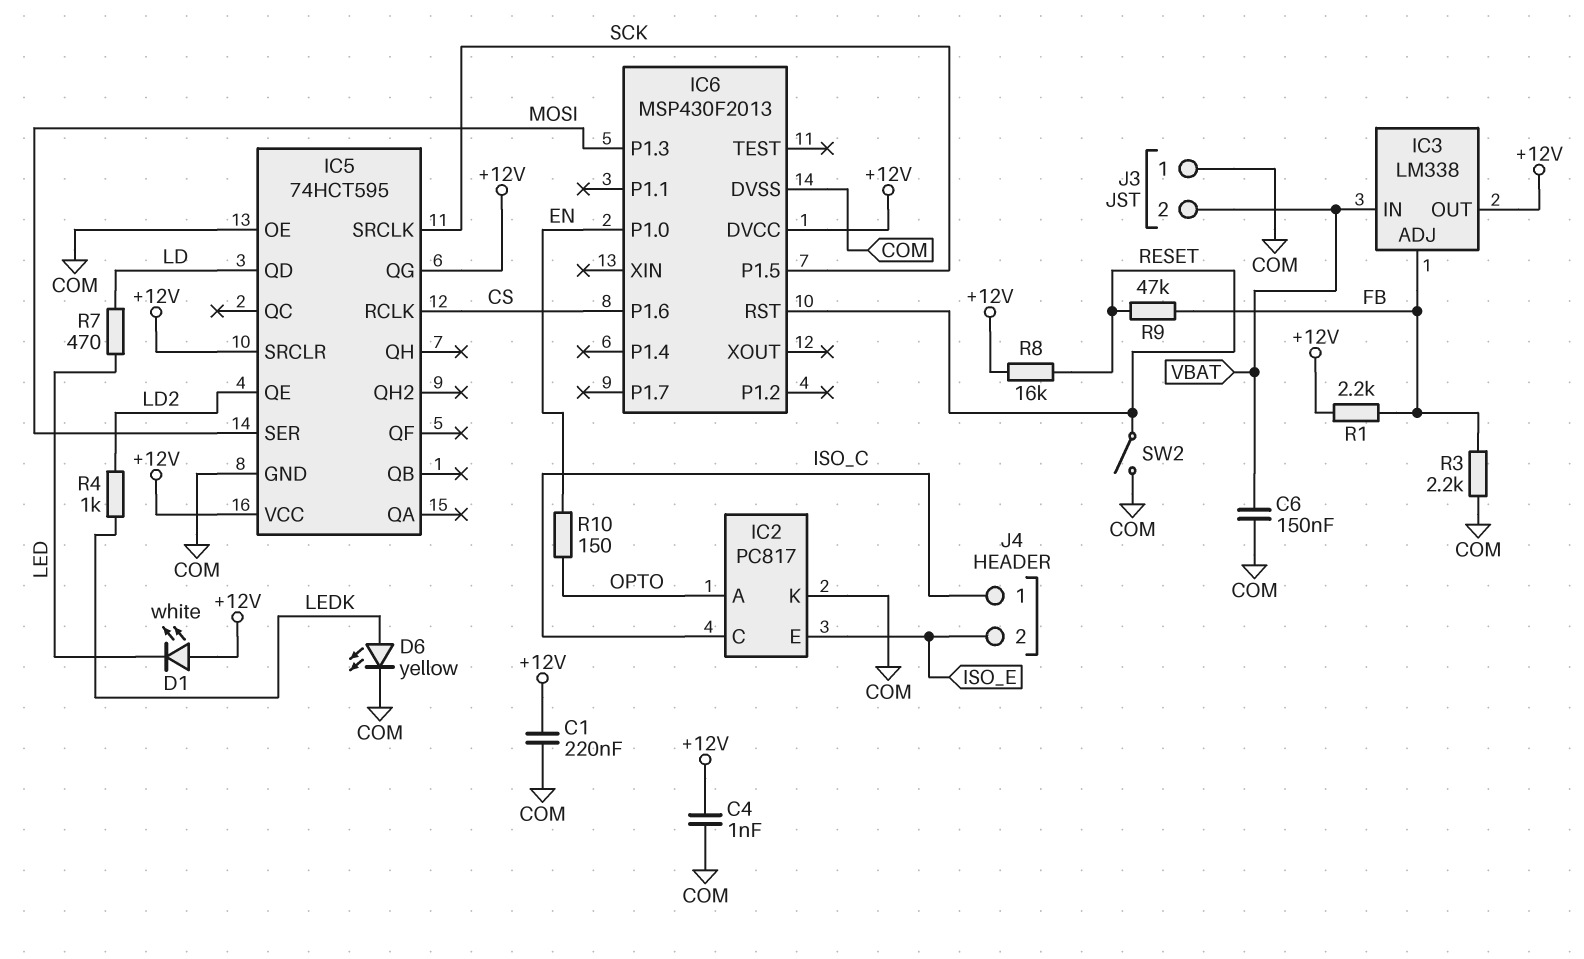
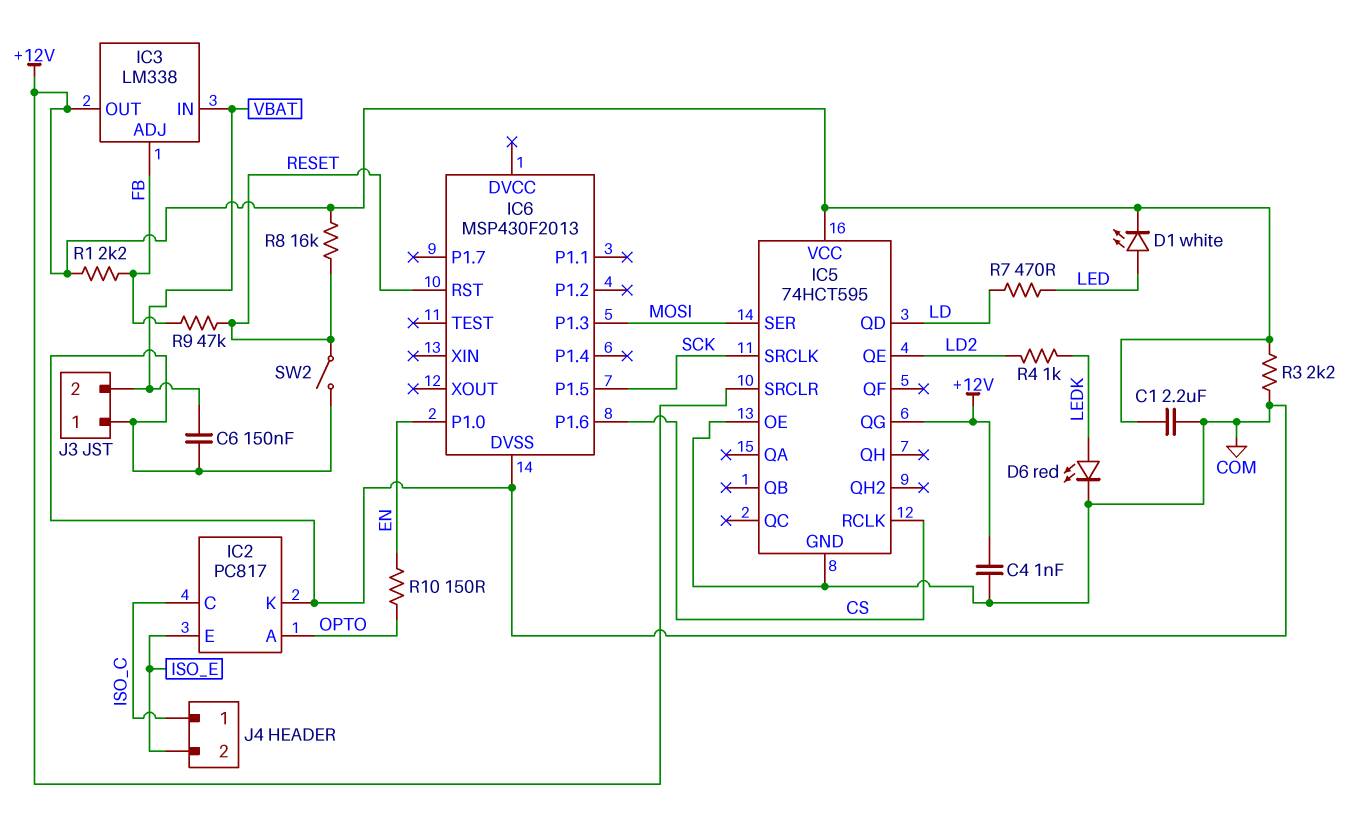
C1: 220nF (+12V, COM) -> 2.2uF (+12V, COM)
D1: LED white (A +12V, K LED) -> LED white (A LED, K +12V)
D6: LED yellow (A LEDK, K COM) -> LED red (A LEDK, K COM)
IC6 pin DVCC: +12V -> none
R3: 2.2k (COM, FB) -> 2.2k (+12V, COM)

